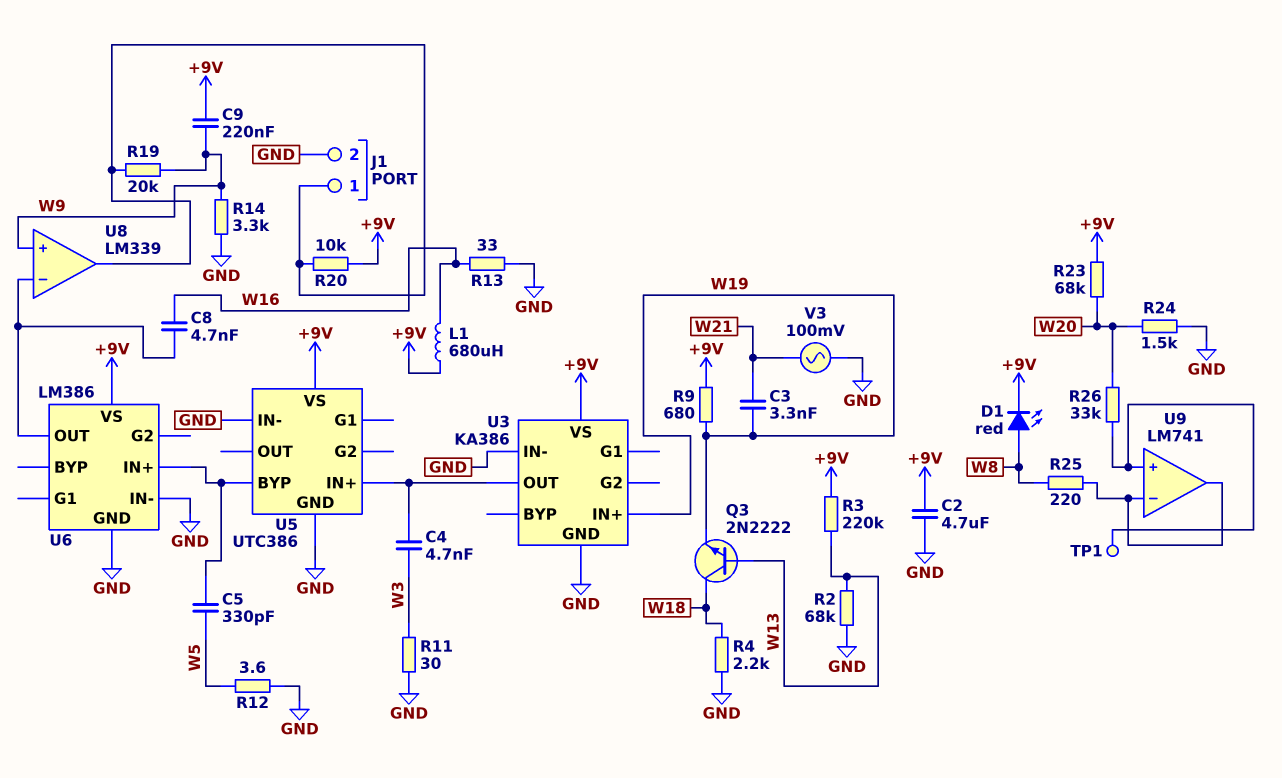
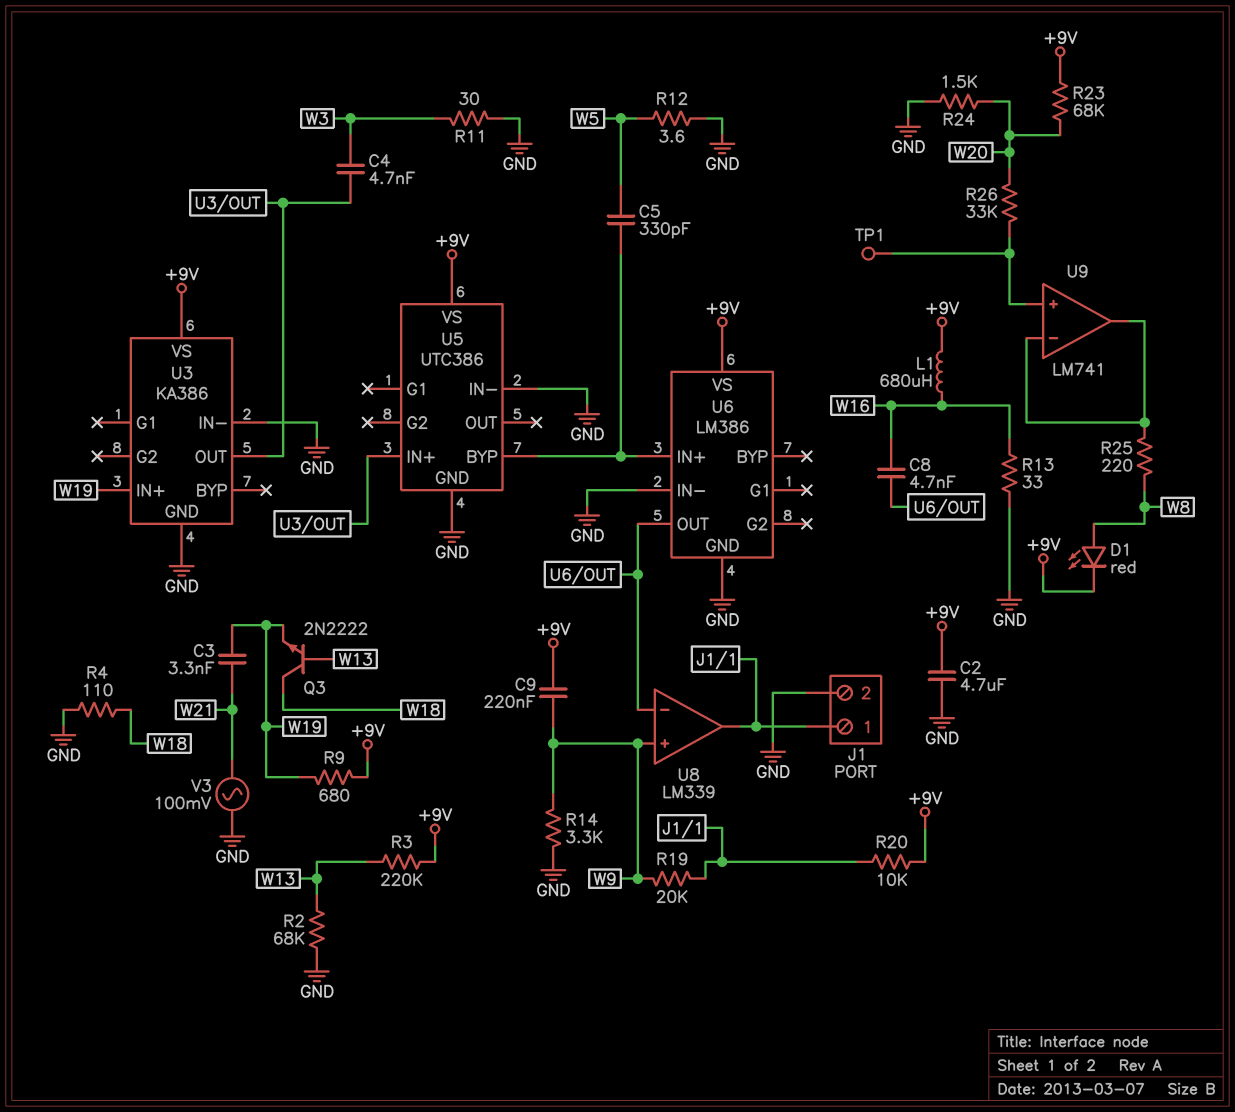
R4: 2.2k (GND, W18) -> 110 (GND, W18)

